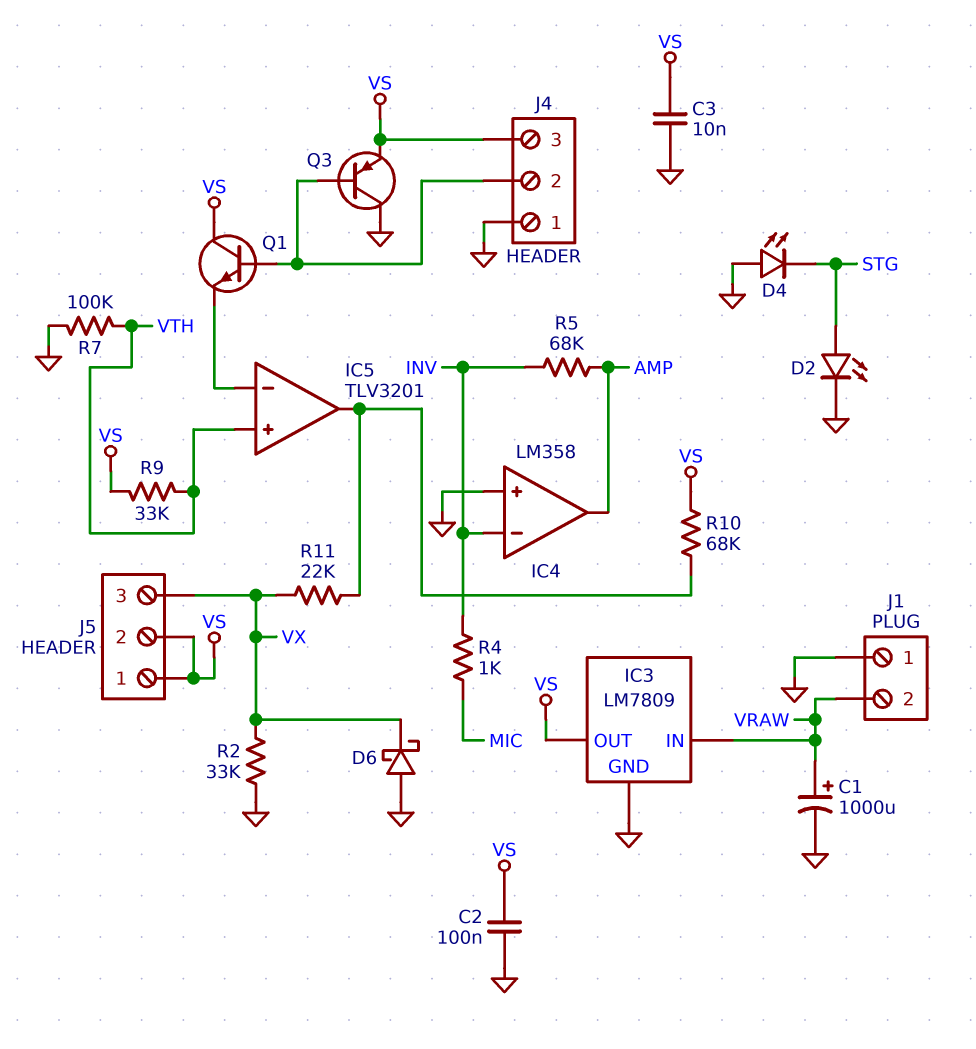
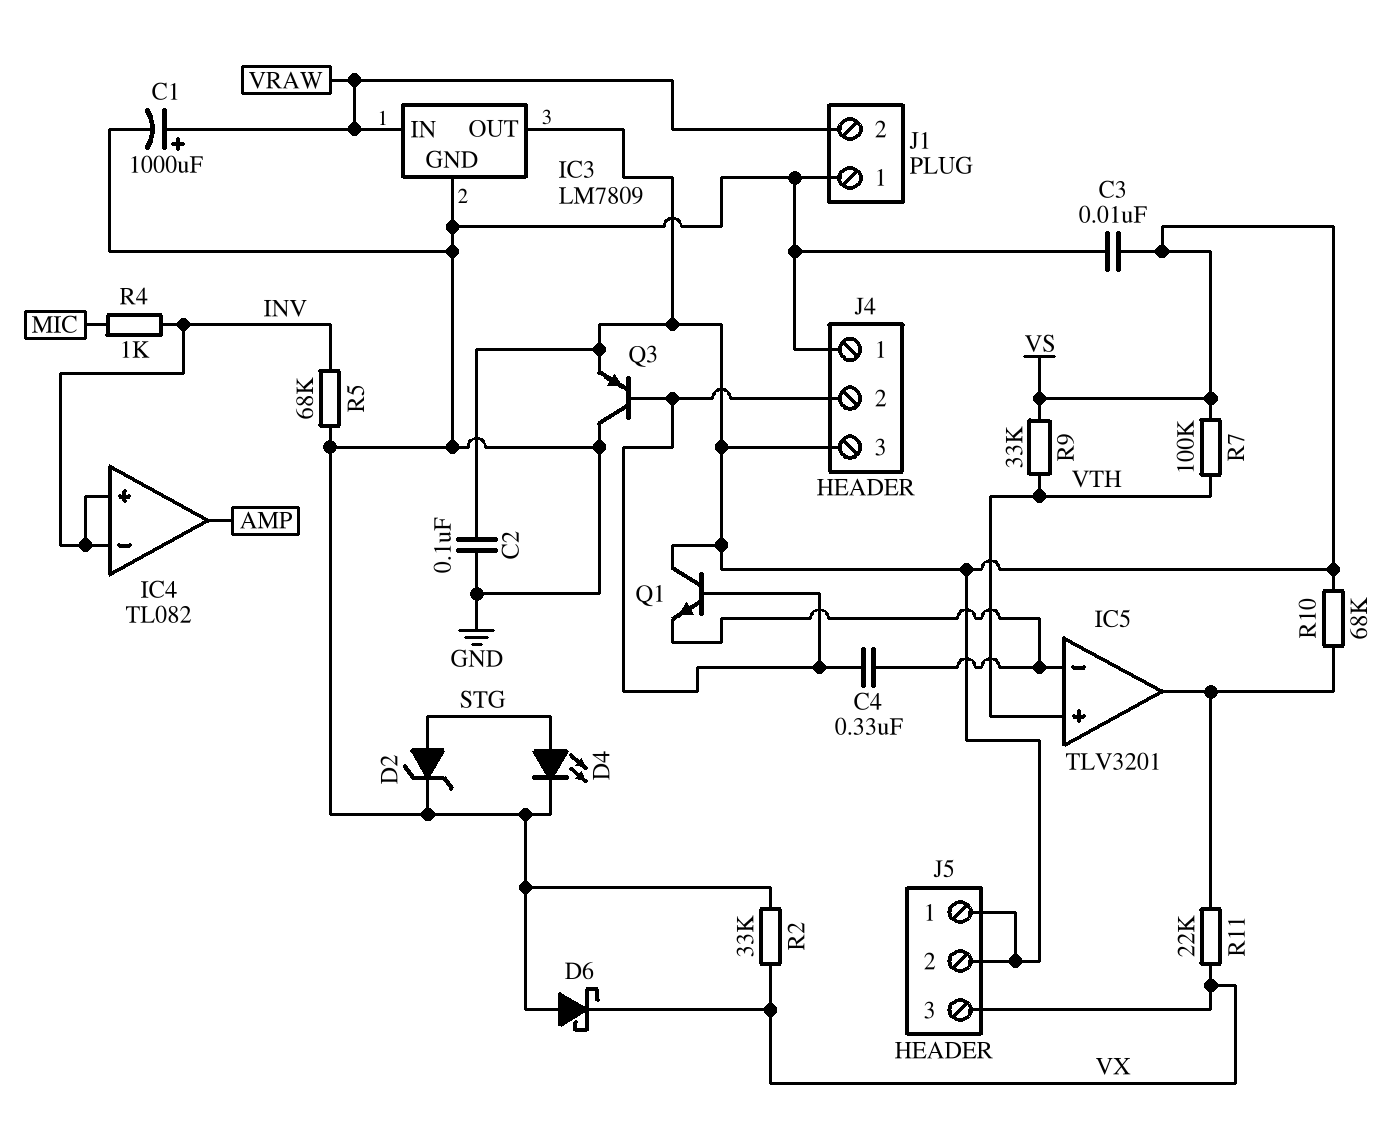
C4: none -> 330nF (IC5/in-, J4/2)
D2: LED (A STG, K GND) -> zener (A STG, K GND)
D4: LED (A GND, K STG) -> LED (A STG, K GND)
IC4: LM358 -> TL082
IC4 pin in+: GND -> INV
R5: 68k (AMP, INV) -> 68k (GND, INV)
R7: 100k (GND, VTH) -> 100k (VS, VTH)

